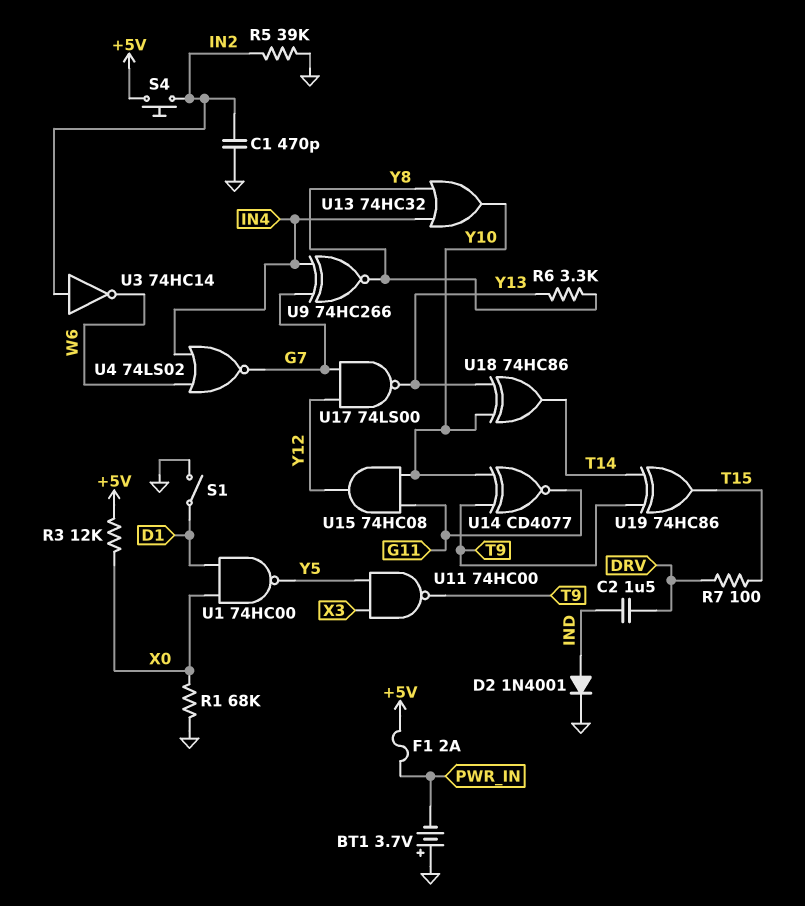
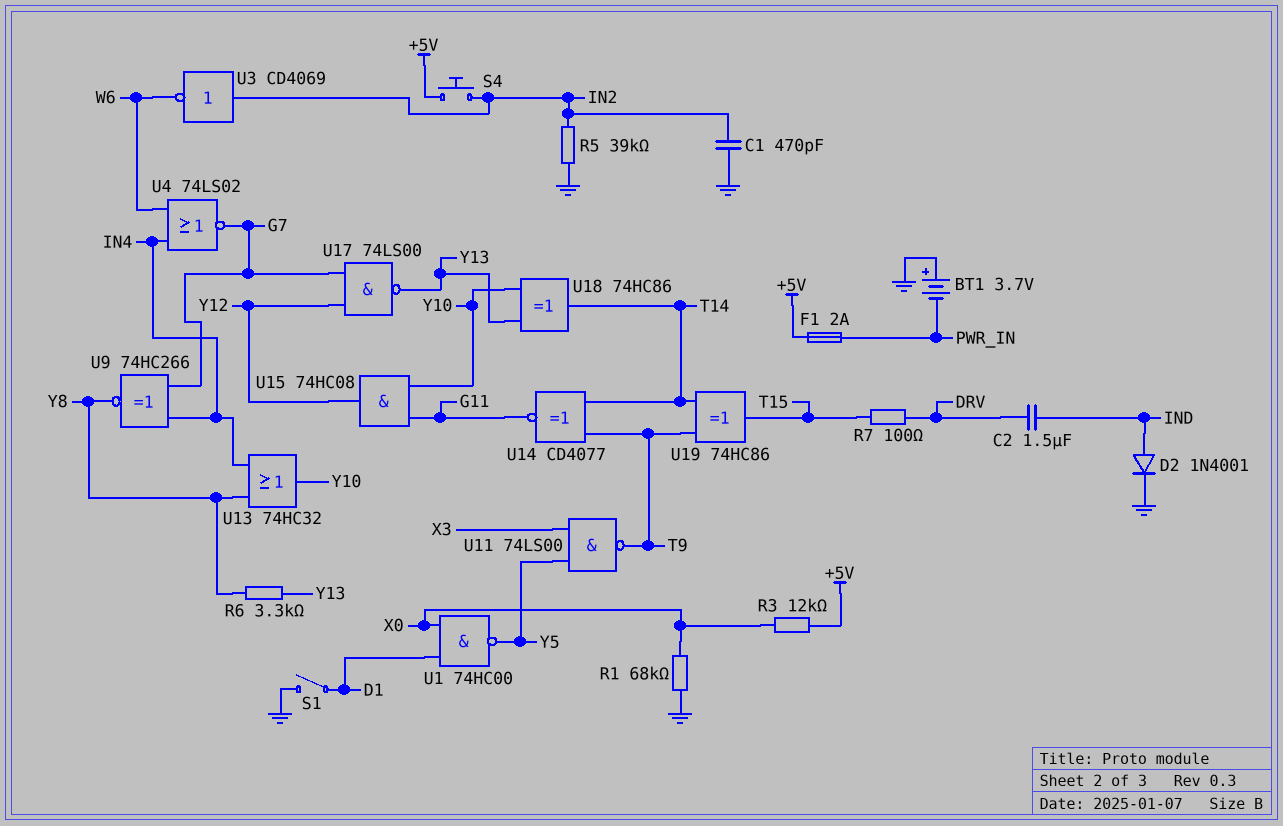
U3: NOT 74HC14 (in IN2, out W6) -> NOT CD4069 (in IN2, out W6)
U11: NAND 74HC00 (in X3, in Y5, out T9) -> NAND 74LS00 (in X3, in Y5, out T9)
U14: XNOR CD4077 (in T9, in Y10, out G11) -> XNOR CD4077 (in T9, in T14, out G11)

